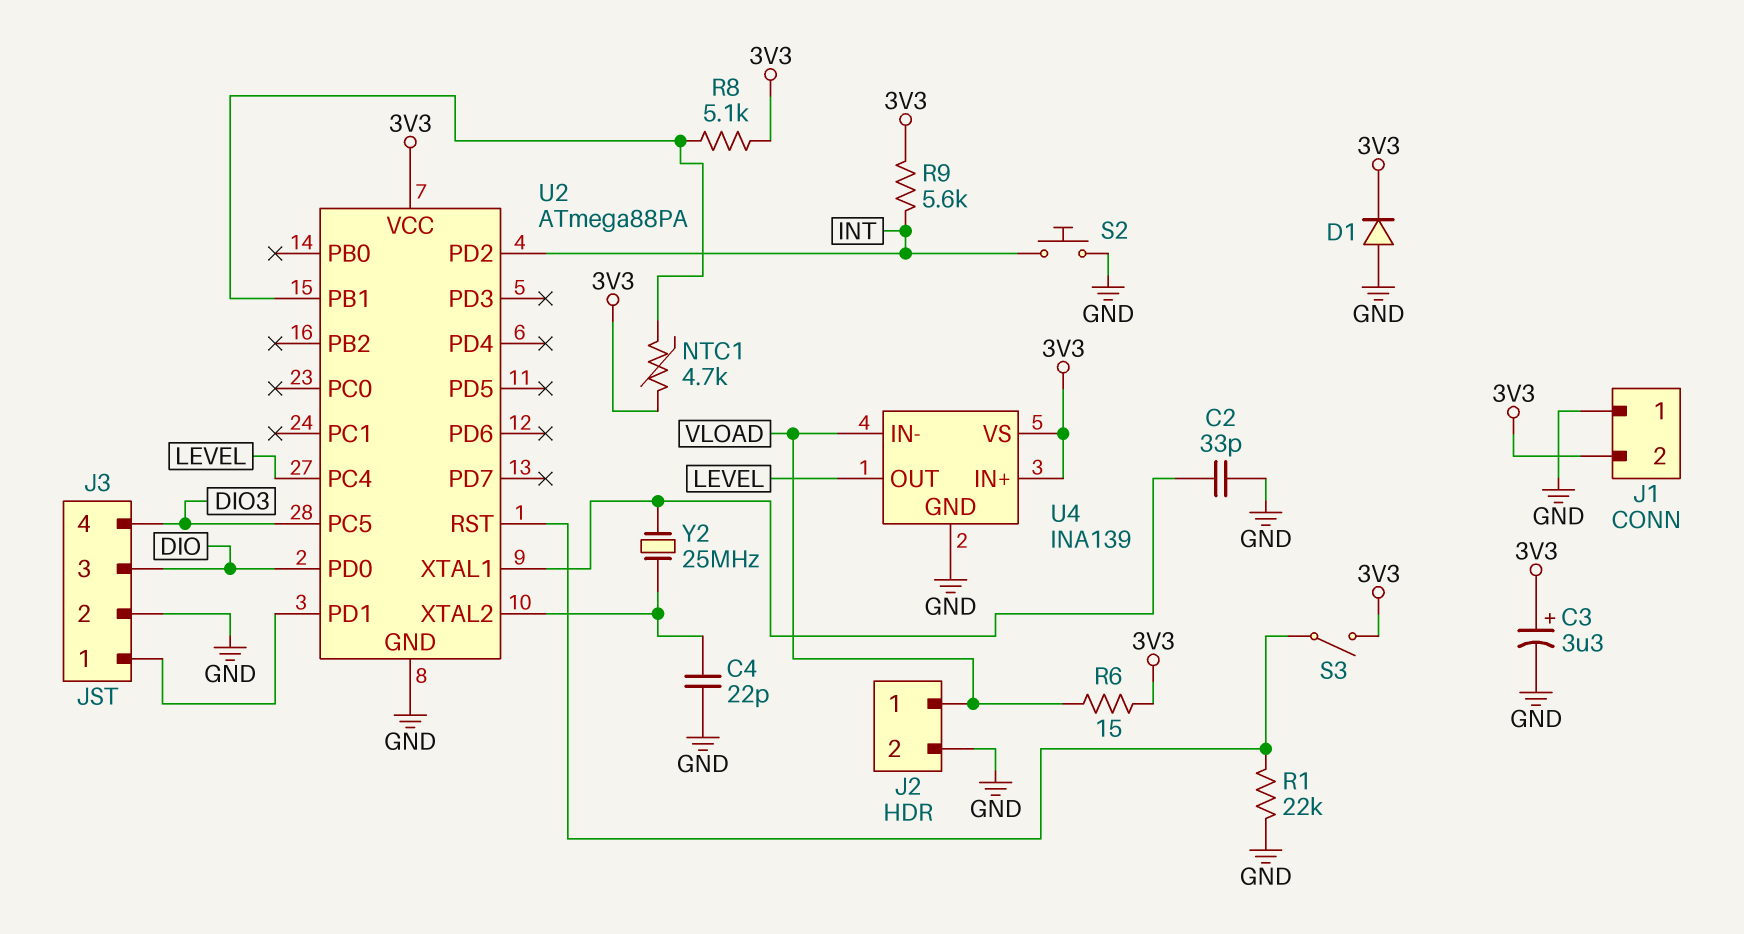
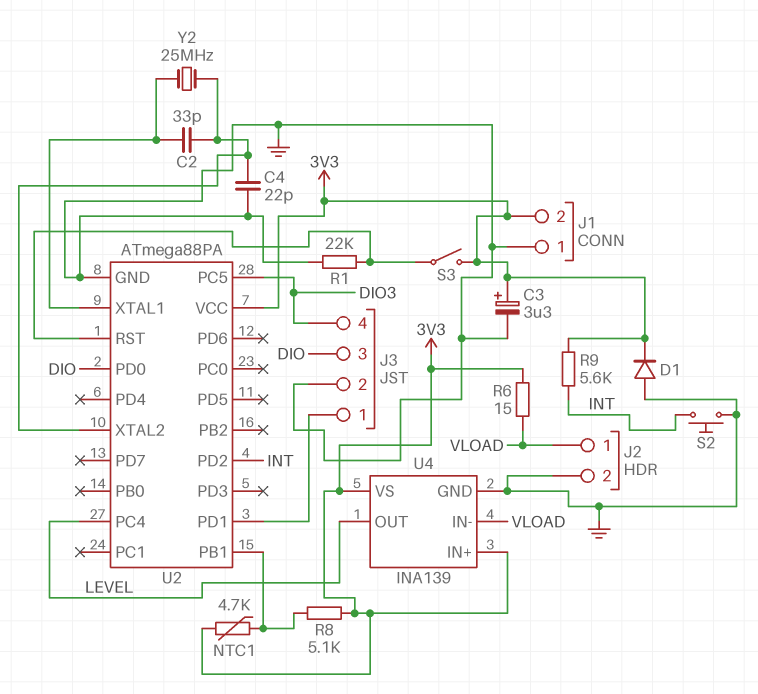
C2: 33pF (GND, U2/XTAL1) -> 33pF (U2/XTAL1, U2/XTAL2)

